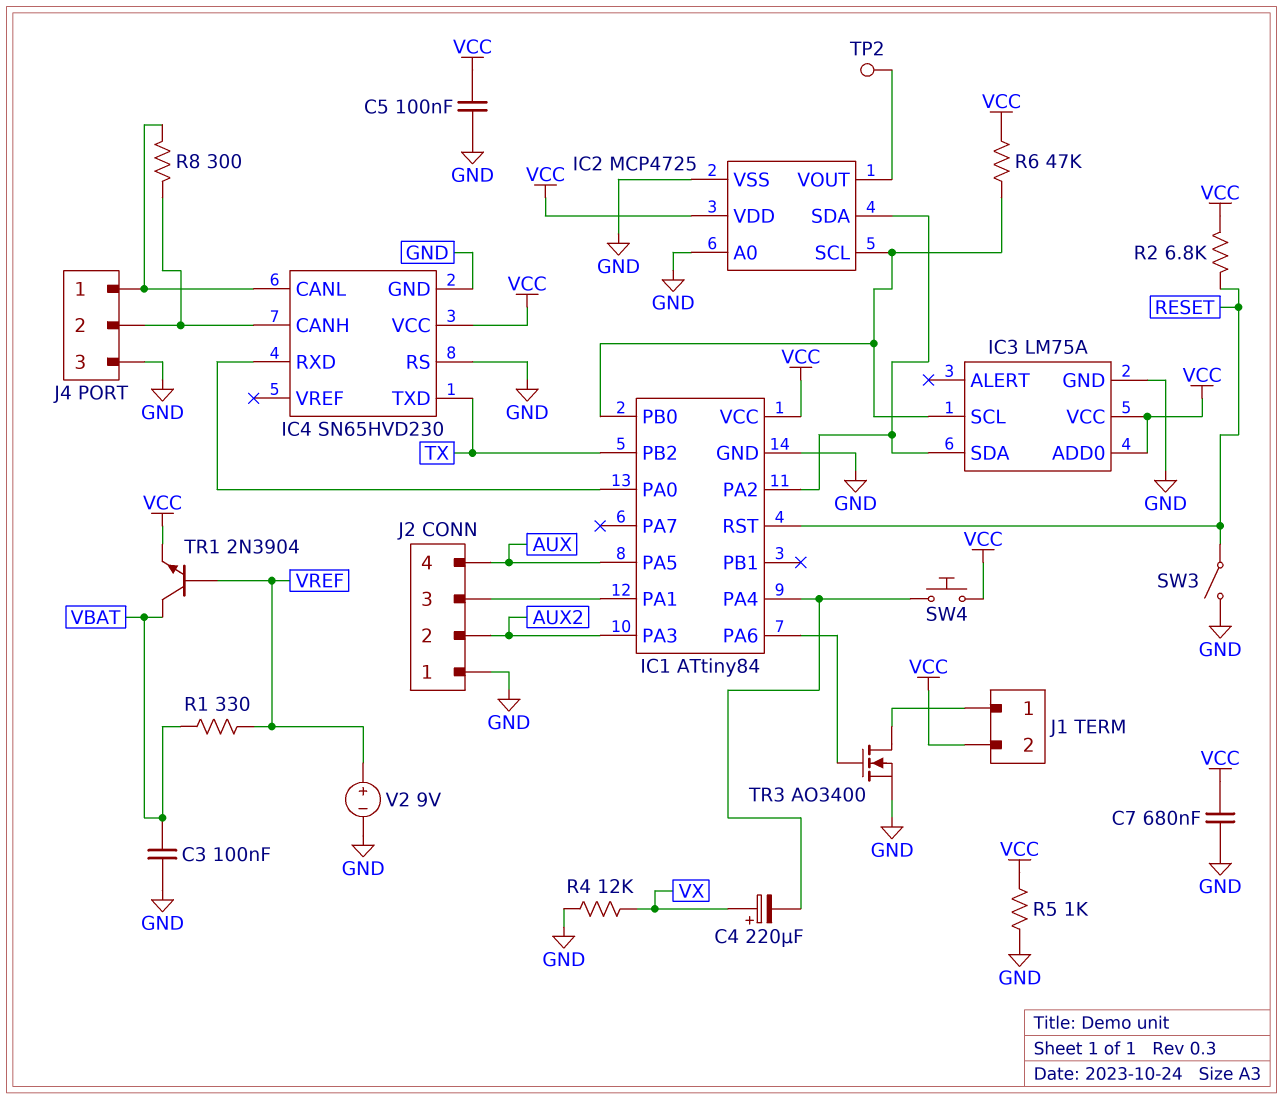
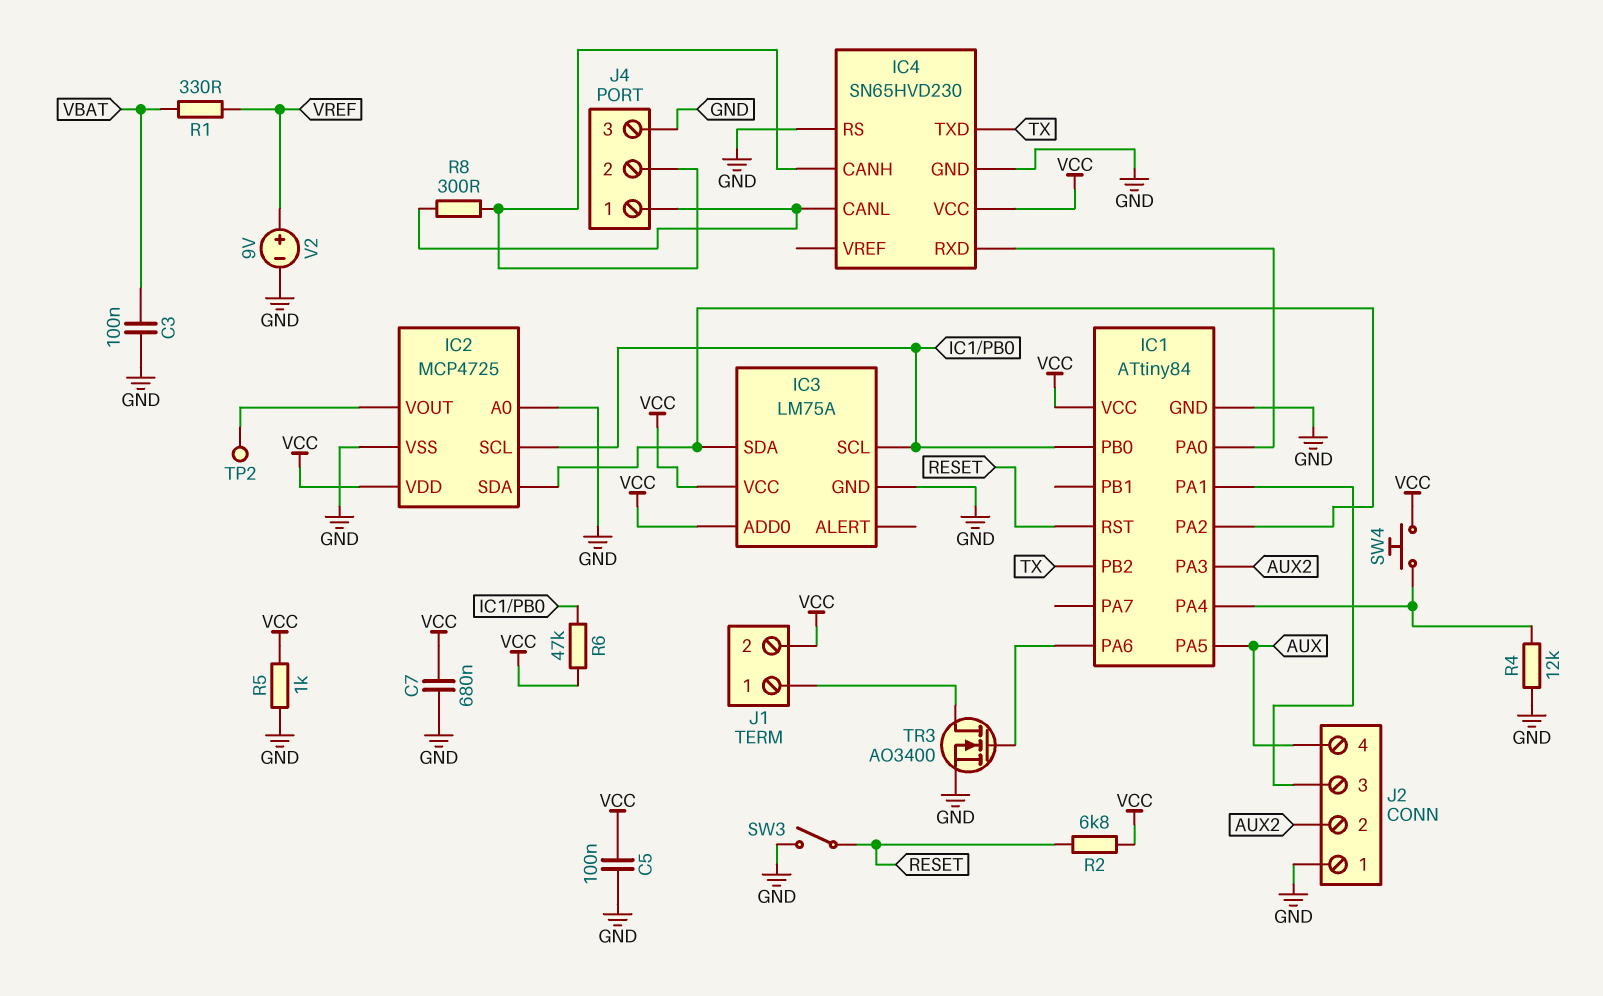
C4: 220uF (plus VX, minus IC1/PA4) -> none
R4: 12k (GND, VX) -> 12k (GND, IC1/PA4)
TR1: NPN 2N3904 (B VREF, C VBAT, E VCC) -> none

